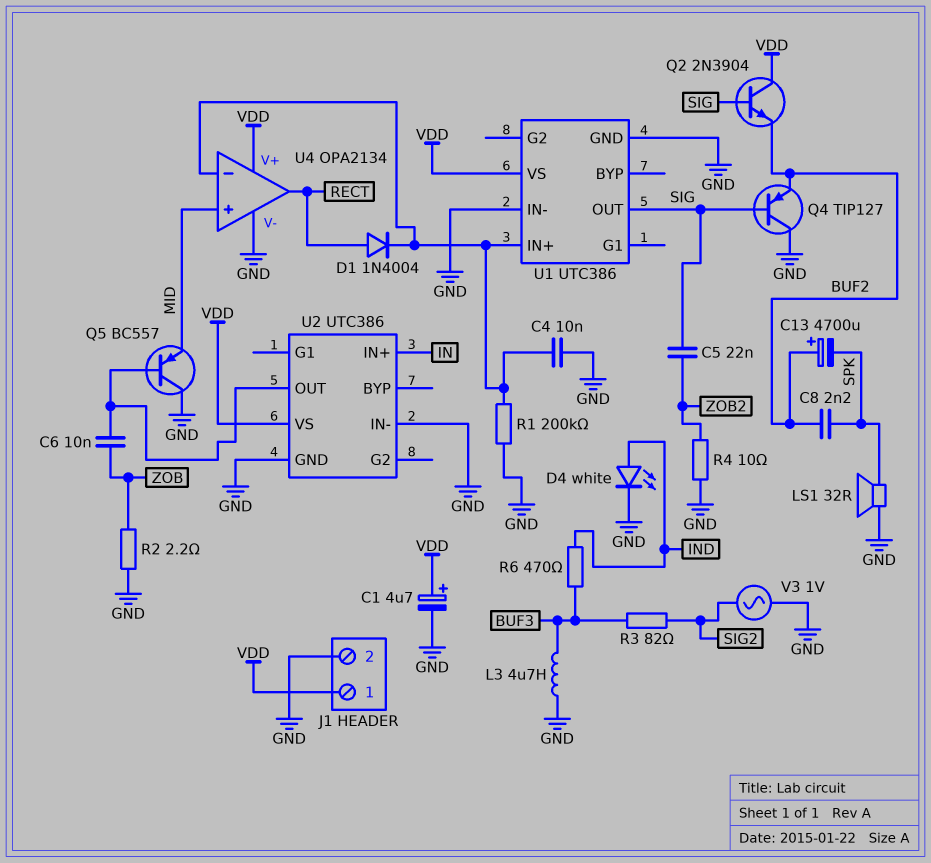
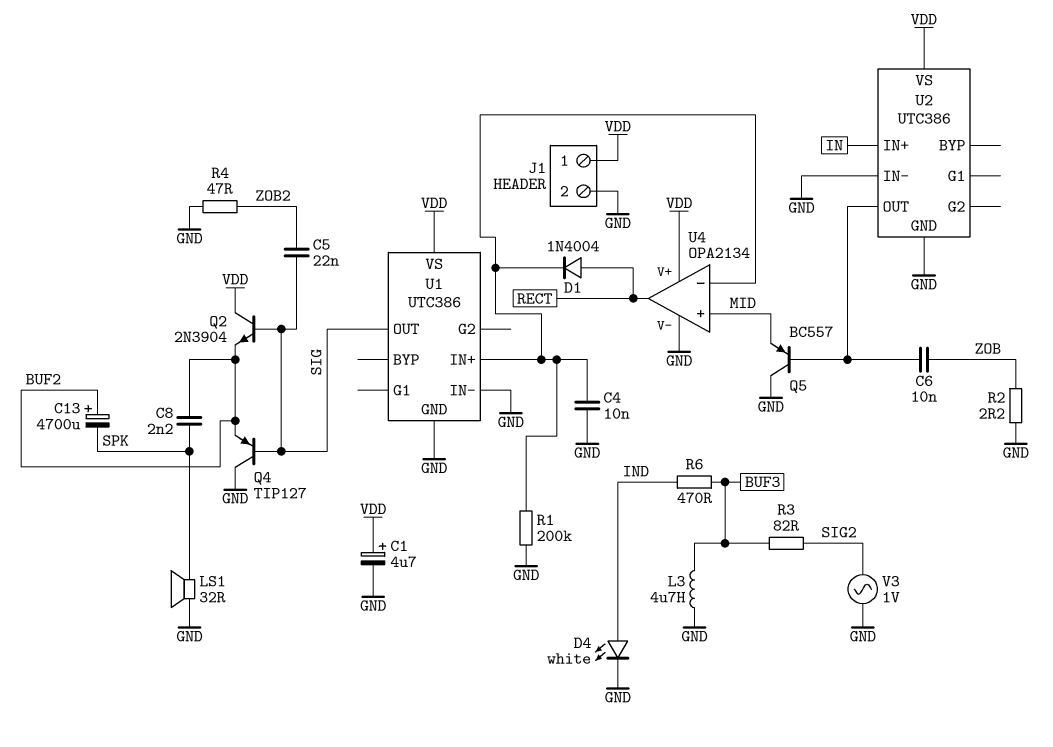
R4: 10 (GND, ZOB2) -> 47 (GND, ZOB2)

